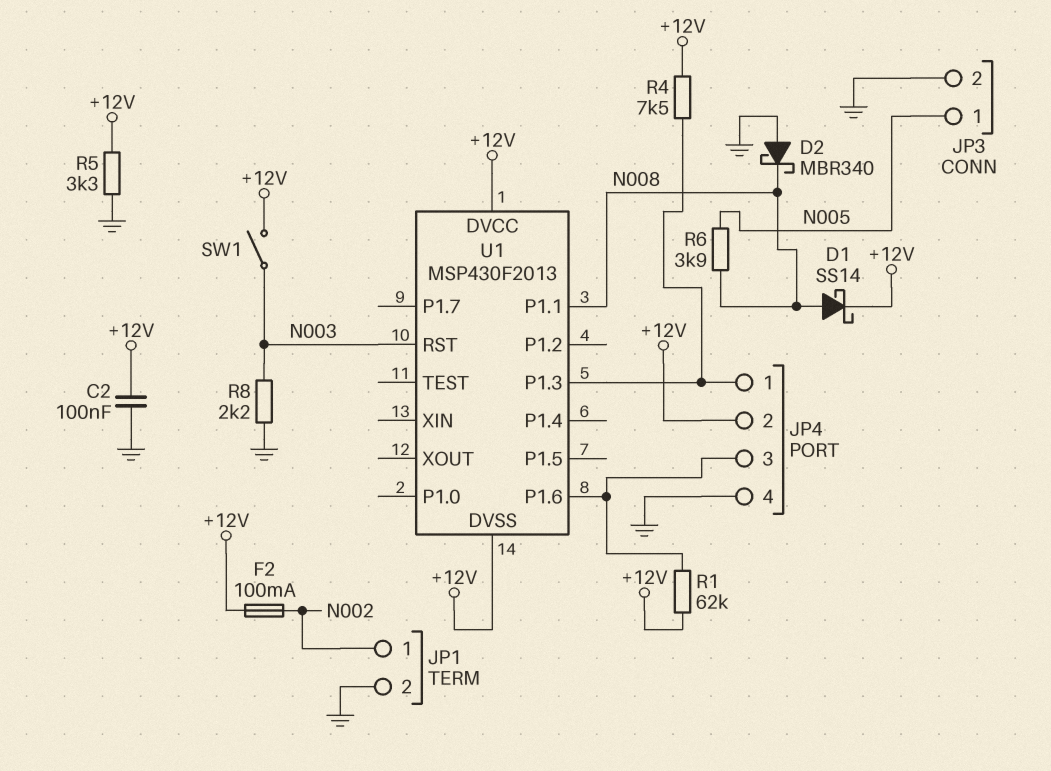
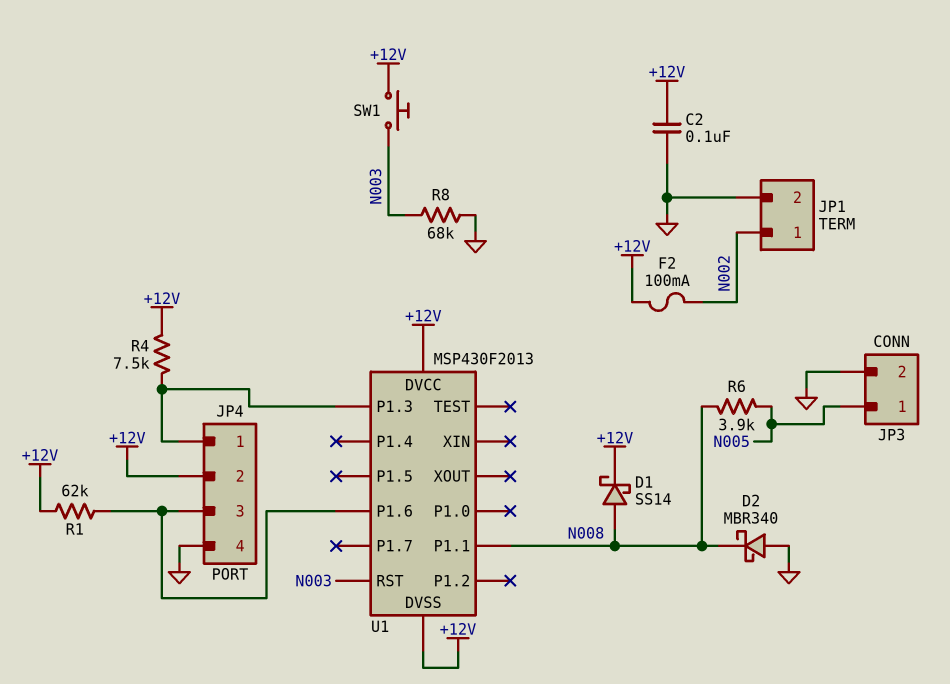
R5: 3.3k (+12V, GND) -> none
R8: 2.2k (GND, N003) -> 68k (GND, N003)
SW1: switch (+12V, N003) -> button (+12V, N003)

